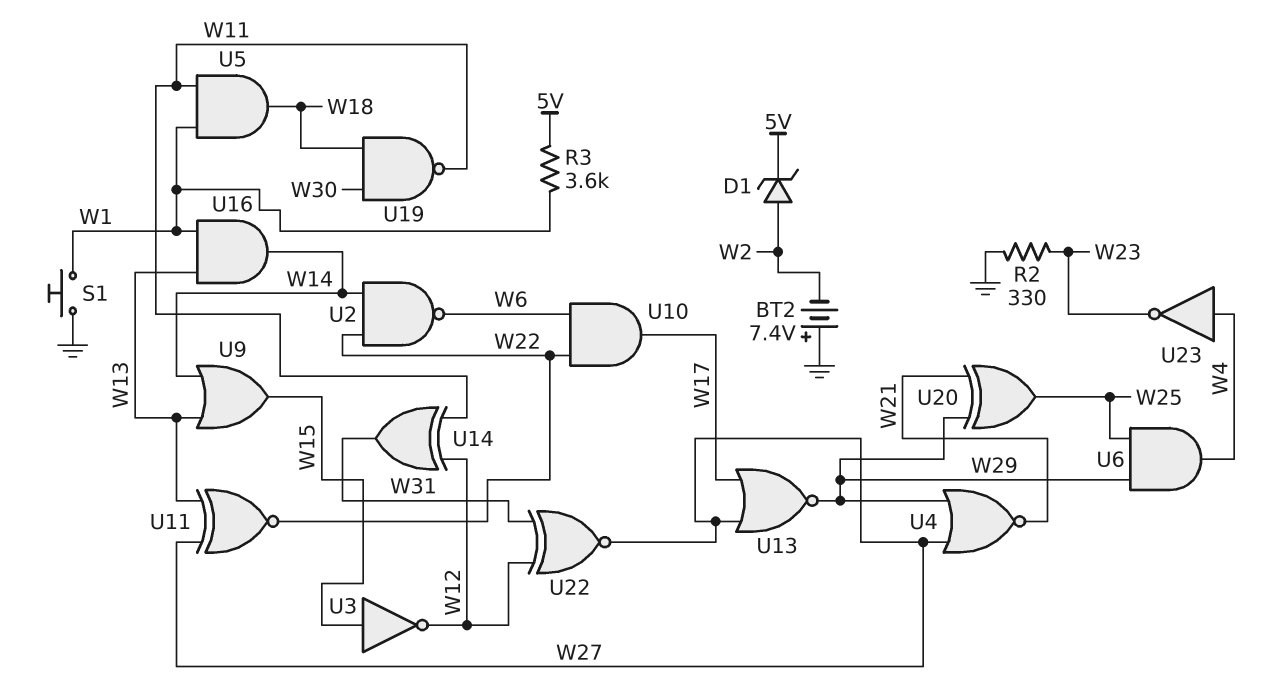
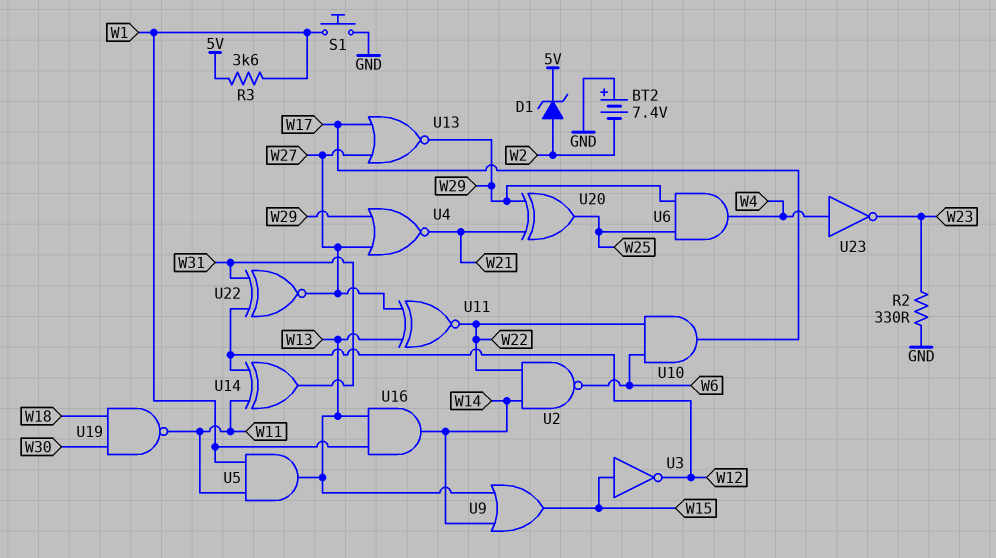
U5: AND (in W1, in W11, out W18) -> AND (in W1, in W11, out W13)

